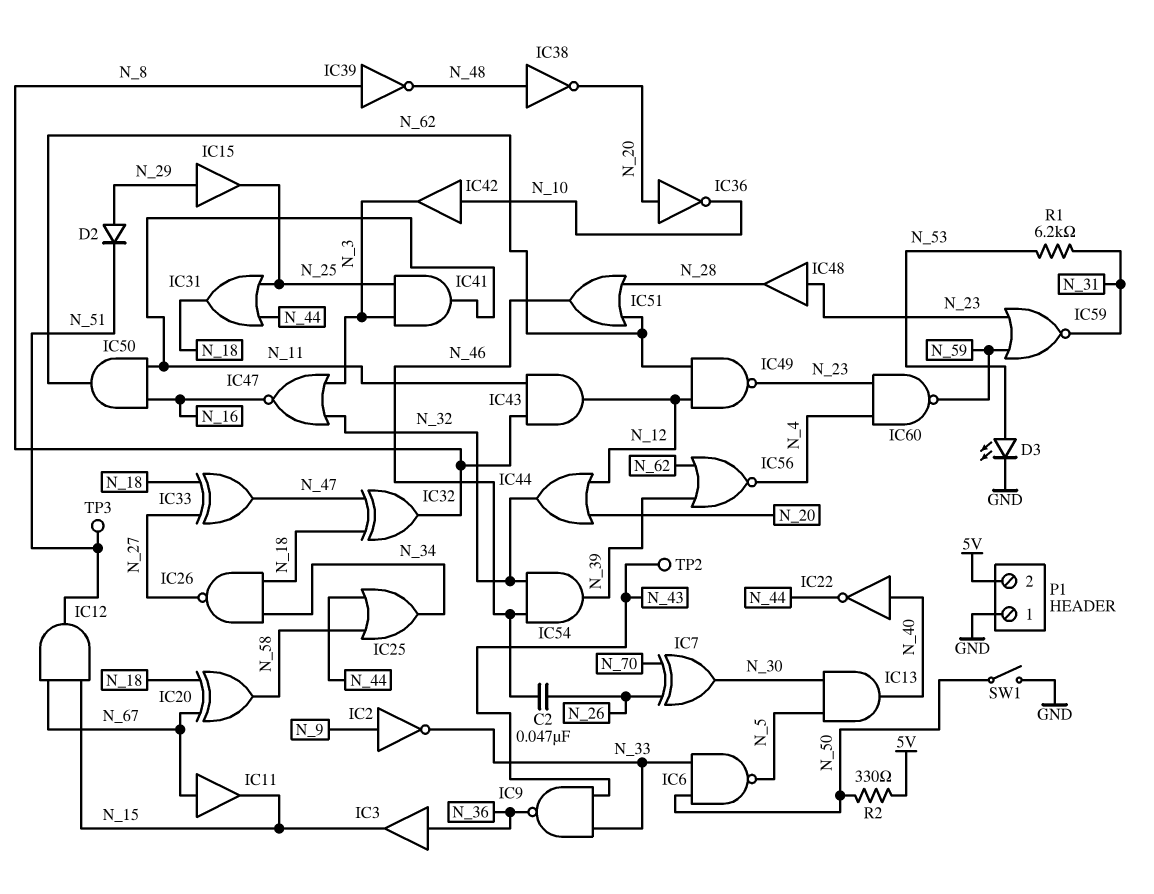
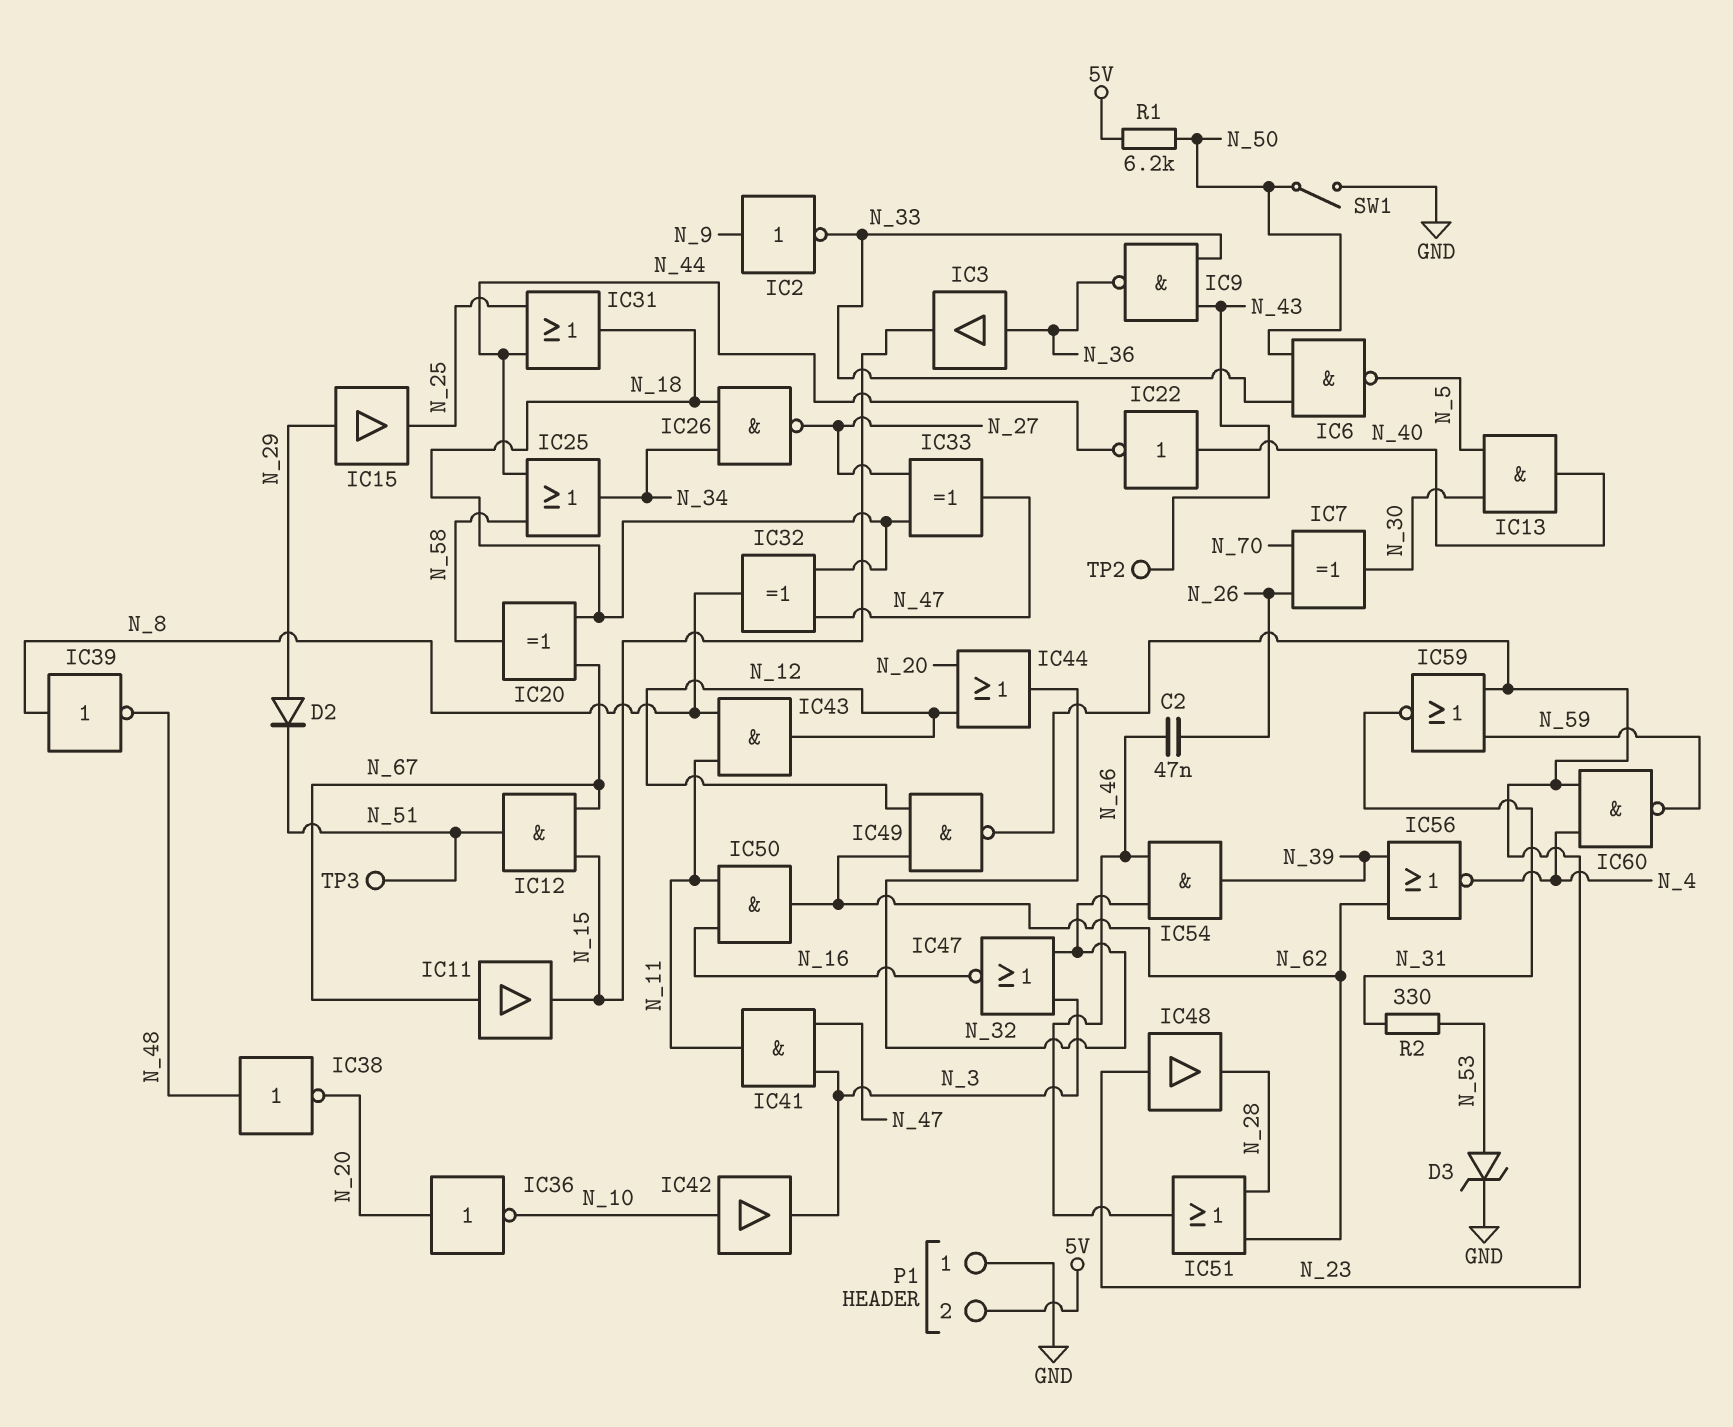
D3: LED (A N_53, K GND) -> zener (A N_53, K GND)
IC41: AND (in N_3, in N_25, out N_11) -> AND (in N_3, in N_47, out N_11)
R1: 6.2k (N_31, N_53) -> 6.2k (5V, N_50)
R2: 330 (5V, N_50) -> 330 (N_31, N_53)

